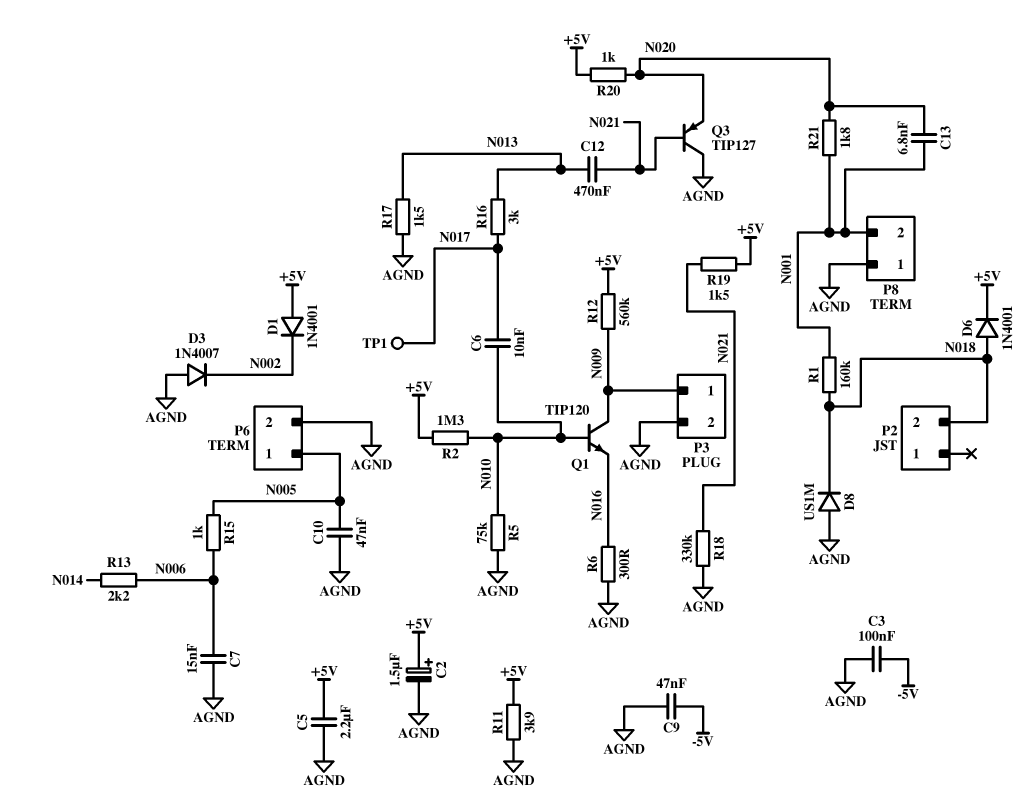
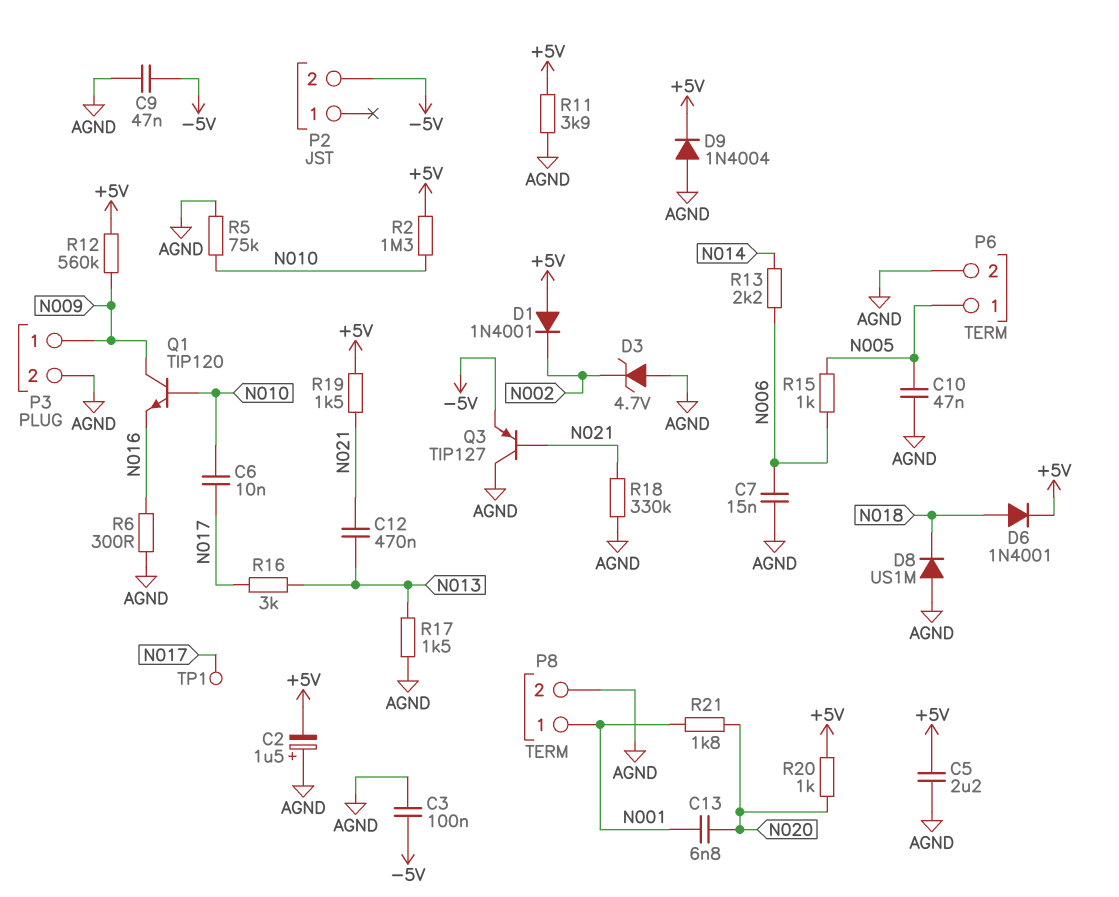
C2: 1.5uF (plus +5V, minus AGND) -> 1.5uF (plus AGND, minus +5V)
D3: diode 1N4007 (A AGND, K N002) -> zener 4.7V (A AGND, K N002)
D9: none -> diode 1N4004 (A AGND, K +5V)
P2 pin 2: N018 -> -5V
P8 pin 1: AGND -> N001
P8 pin 2: N001 -> AGND
Q3: PNP TIP127 (B N021, C AGND, E N020) -> PNP TIP127 (B N021, C AGND, E -5V)
R1: 160k (N001, N018) -> none

